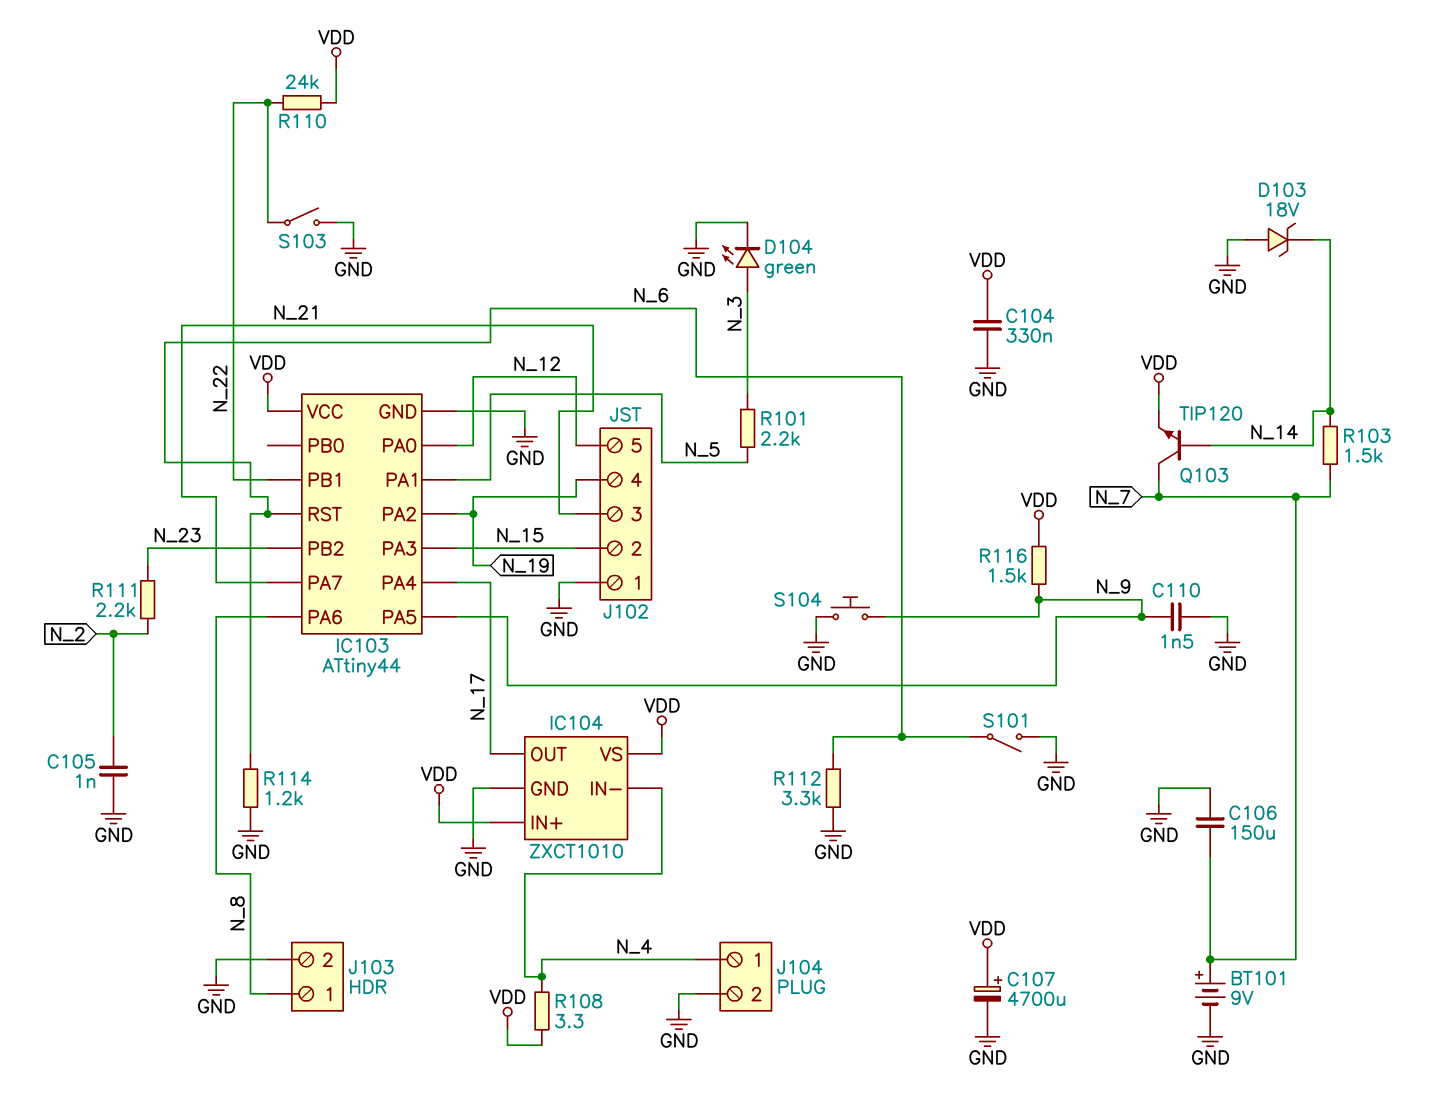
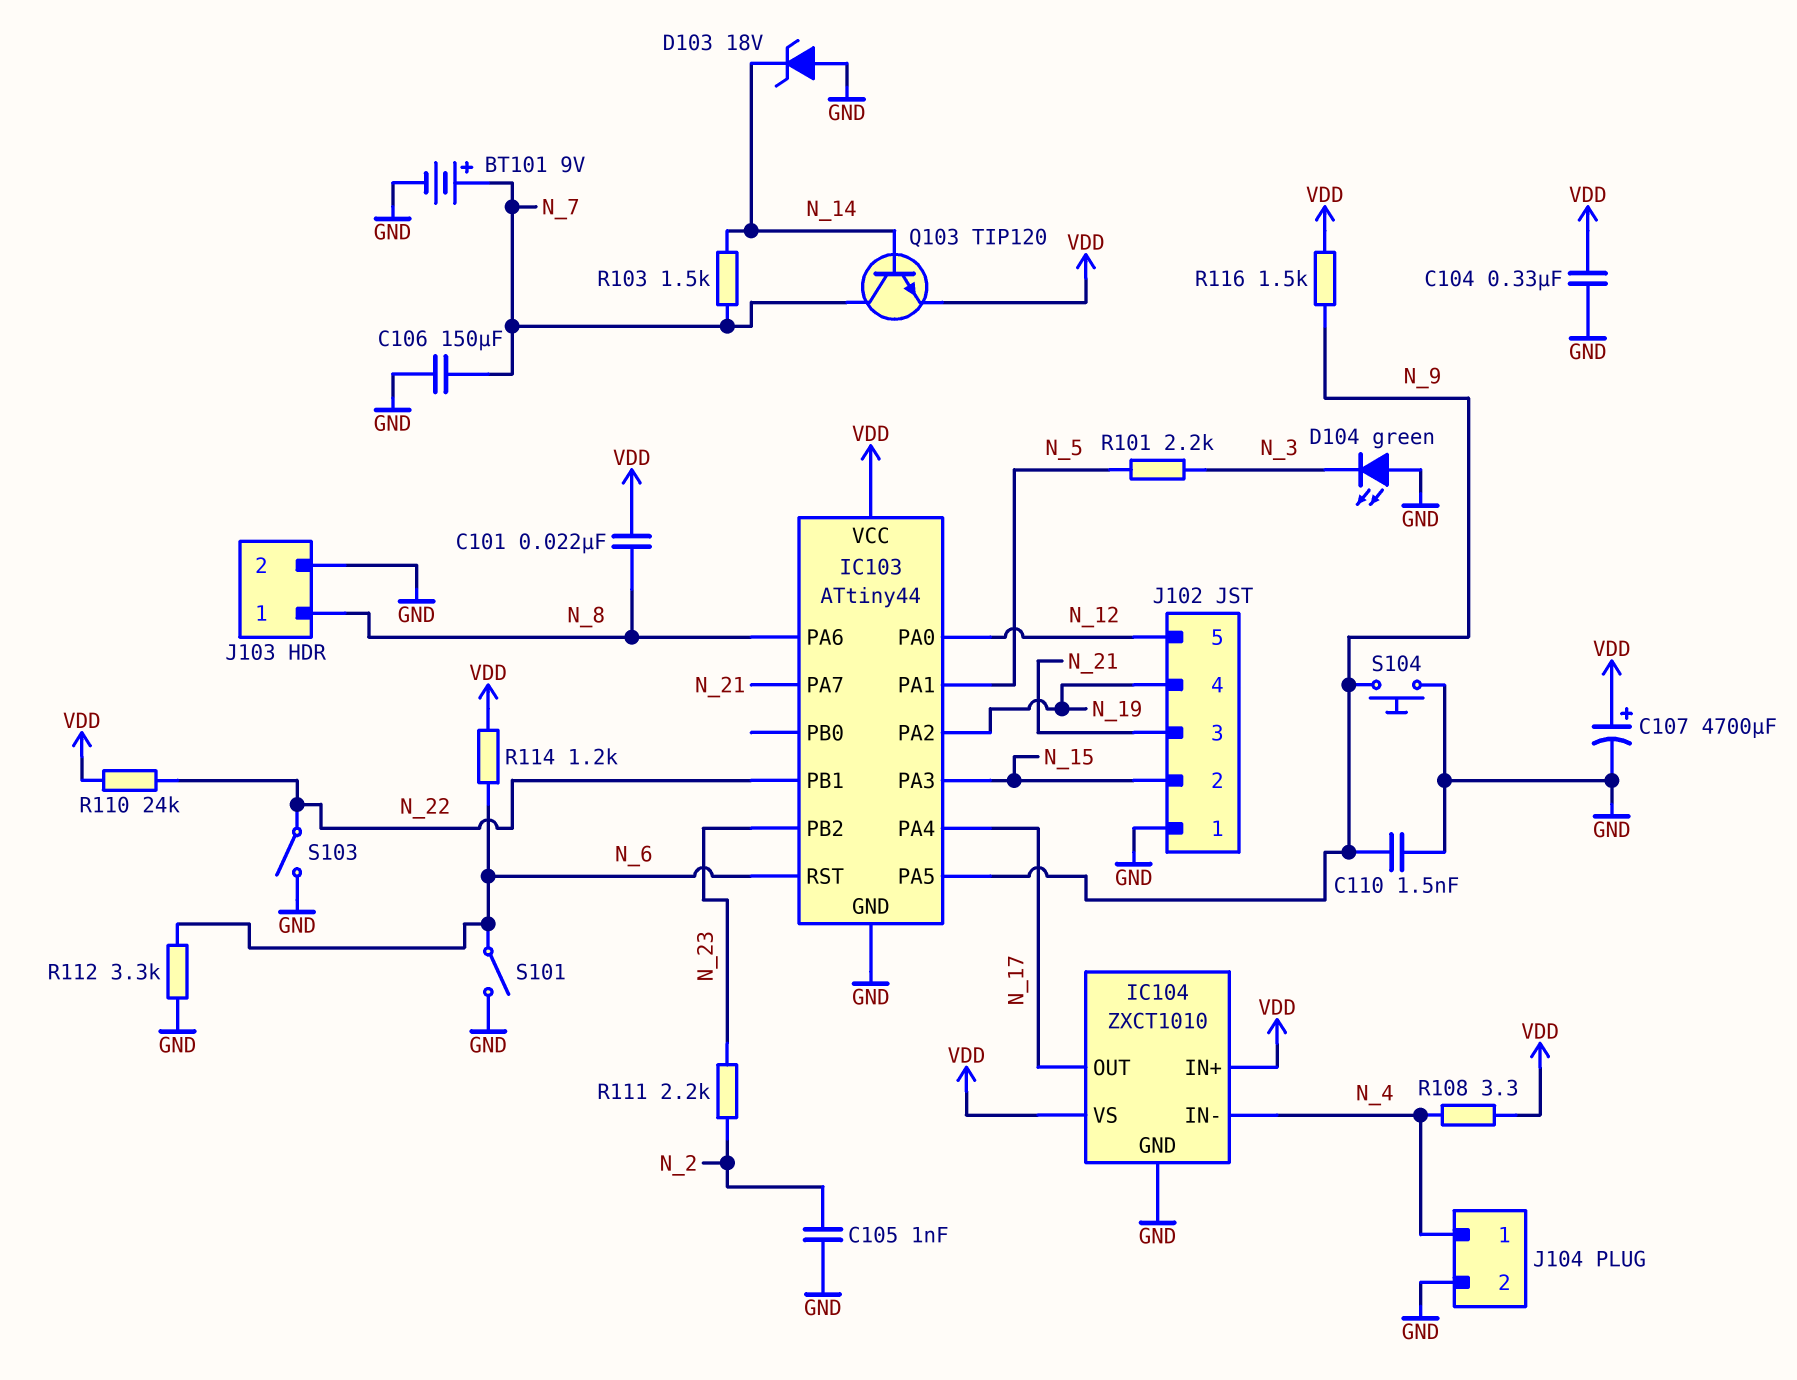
C101: none -> 22nF (N_8, VDD)
D104: LED green (A N_3, K GND) -> LED green (A GND, K N_3)
R114: 1.2k (GND, N_6) -> 1.2k (N_6, VDD)

